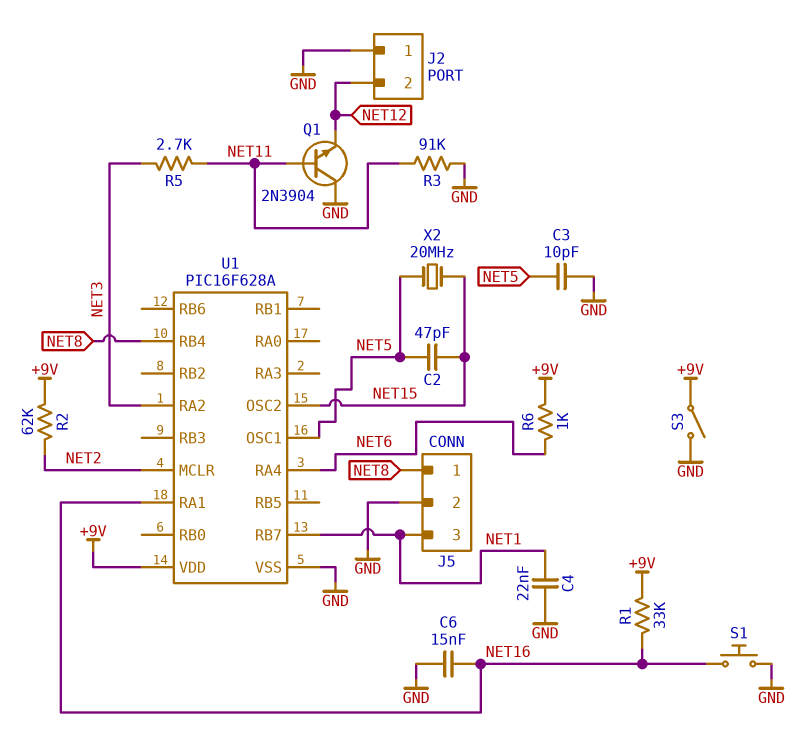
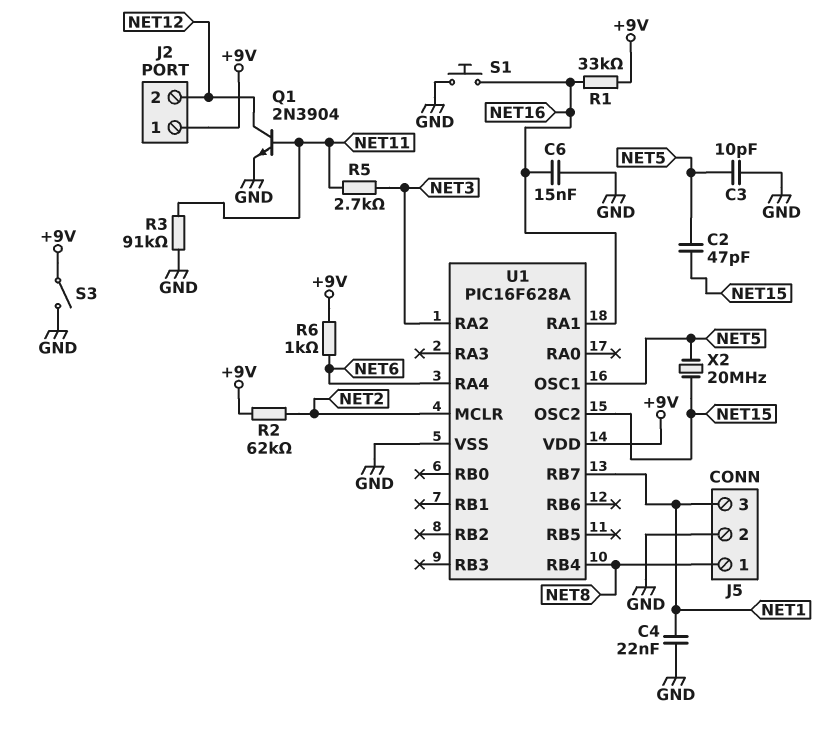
J2 pin 1: GND -> +9V
Q1: NPN 2N3904 (B NET11, C GND, E NET12) -> NPN 2N3904 (B NET11, C NET12, E GND)

